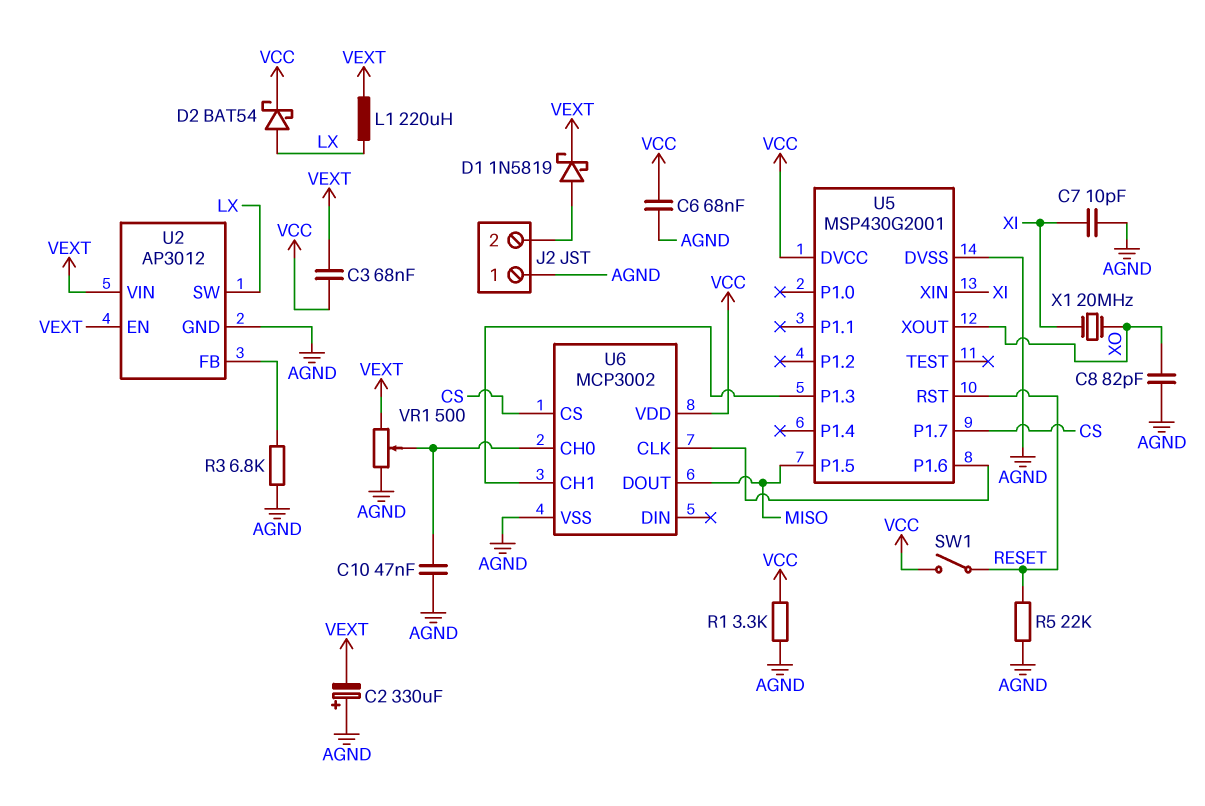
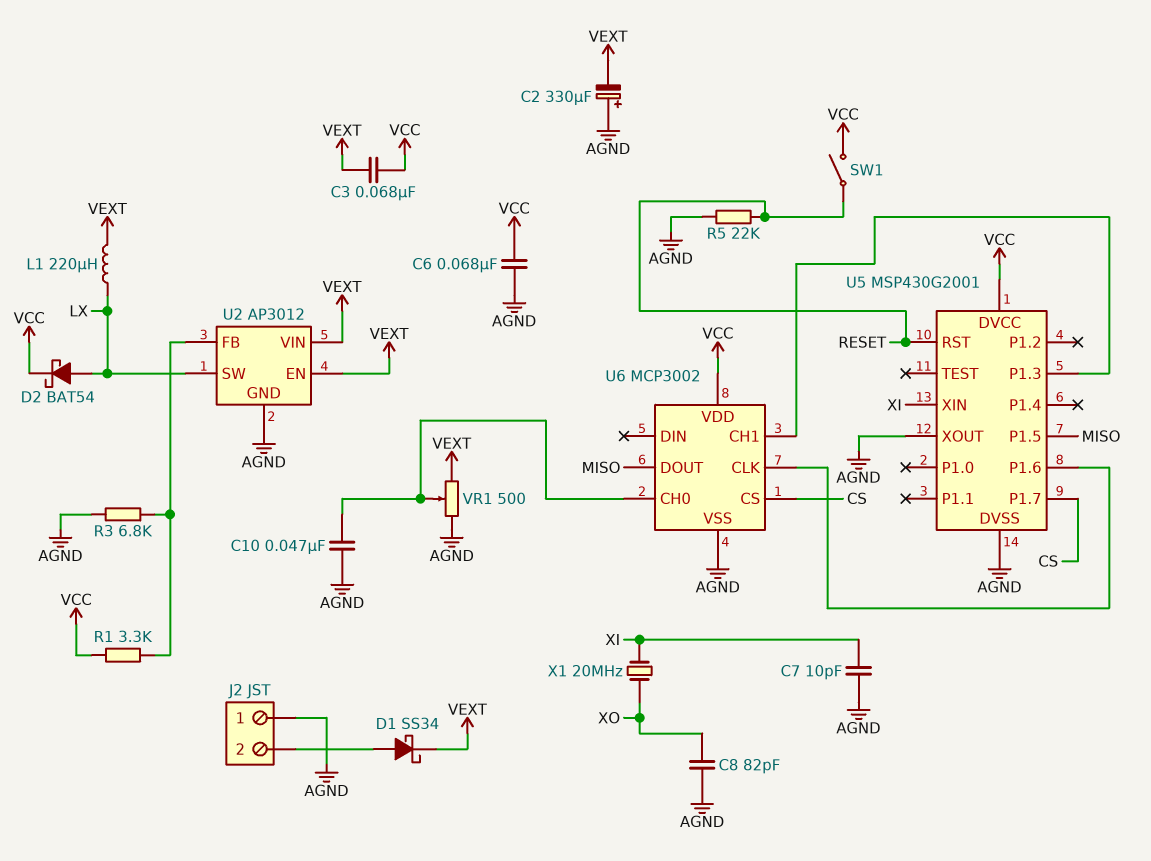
D1: schottky 1N5819 (A J2/2, K VEXT) -> schottky SS34 (A J2/2, K VEXT)
R1: 3.3k (AGND, VCC) -> 3.3k (U2/FB, VCC)
U5 pin XOUT: XO -> AGND

